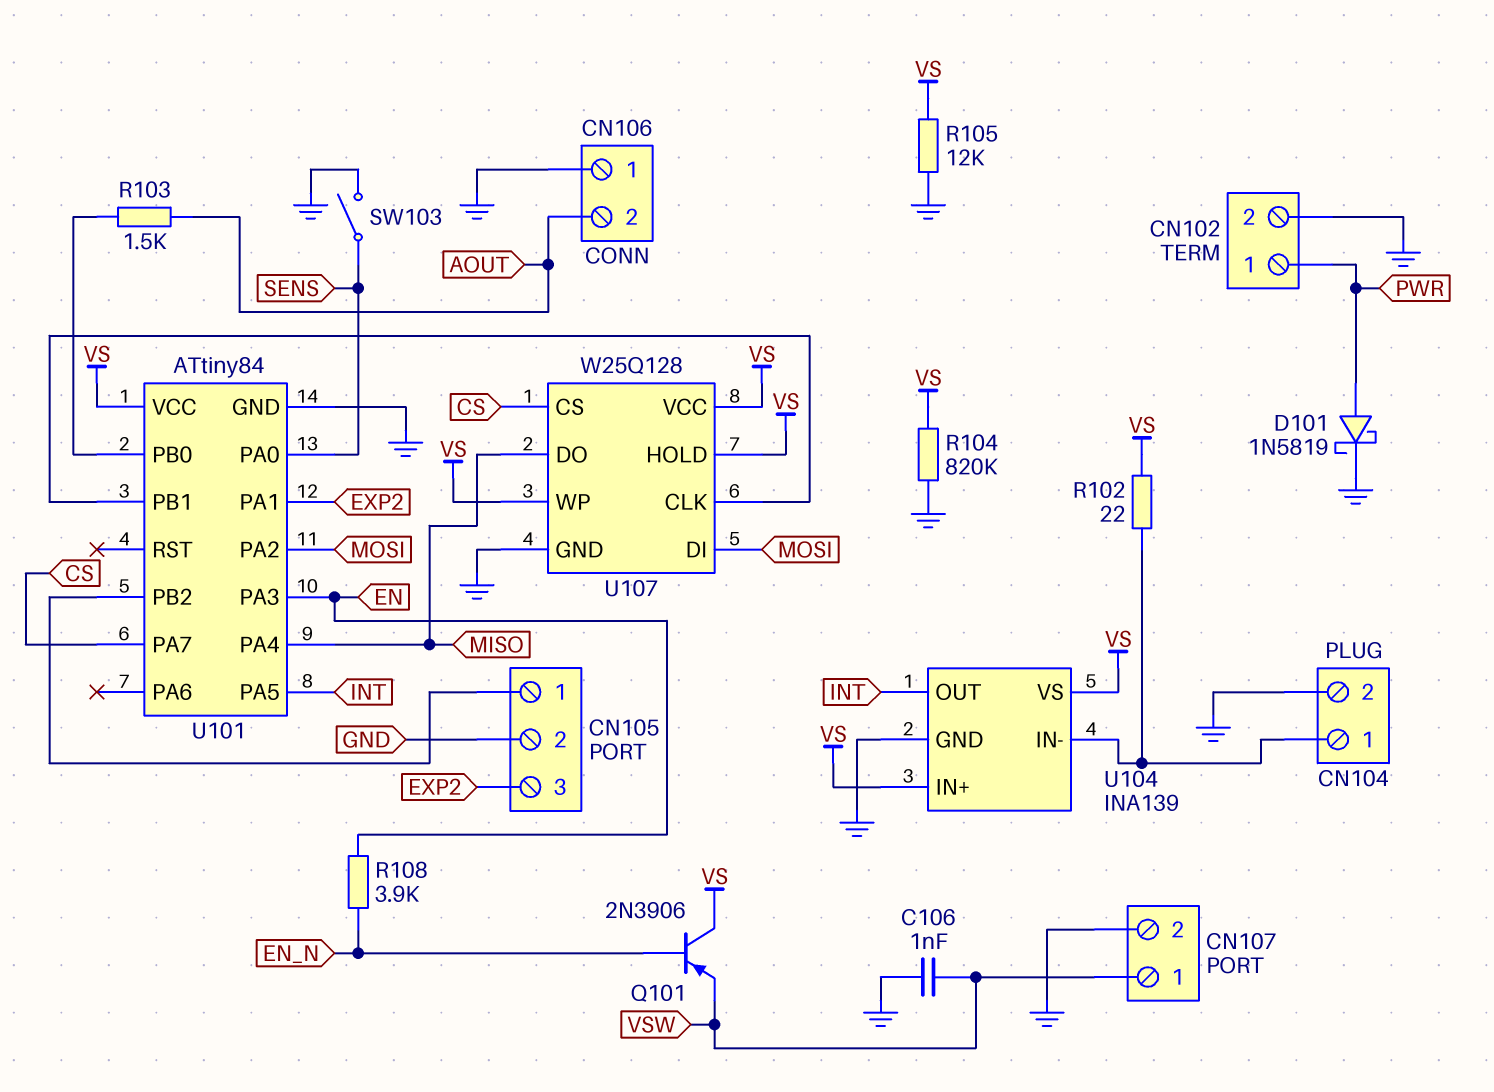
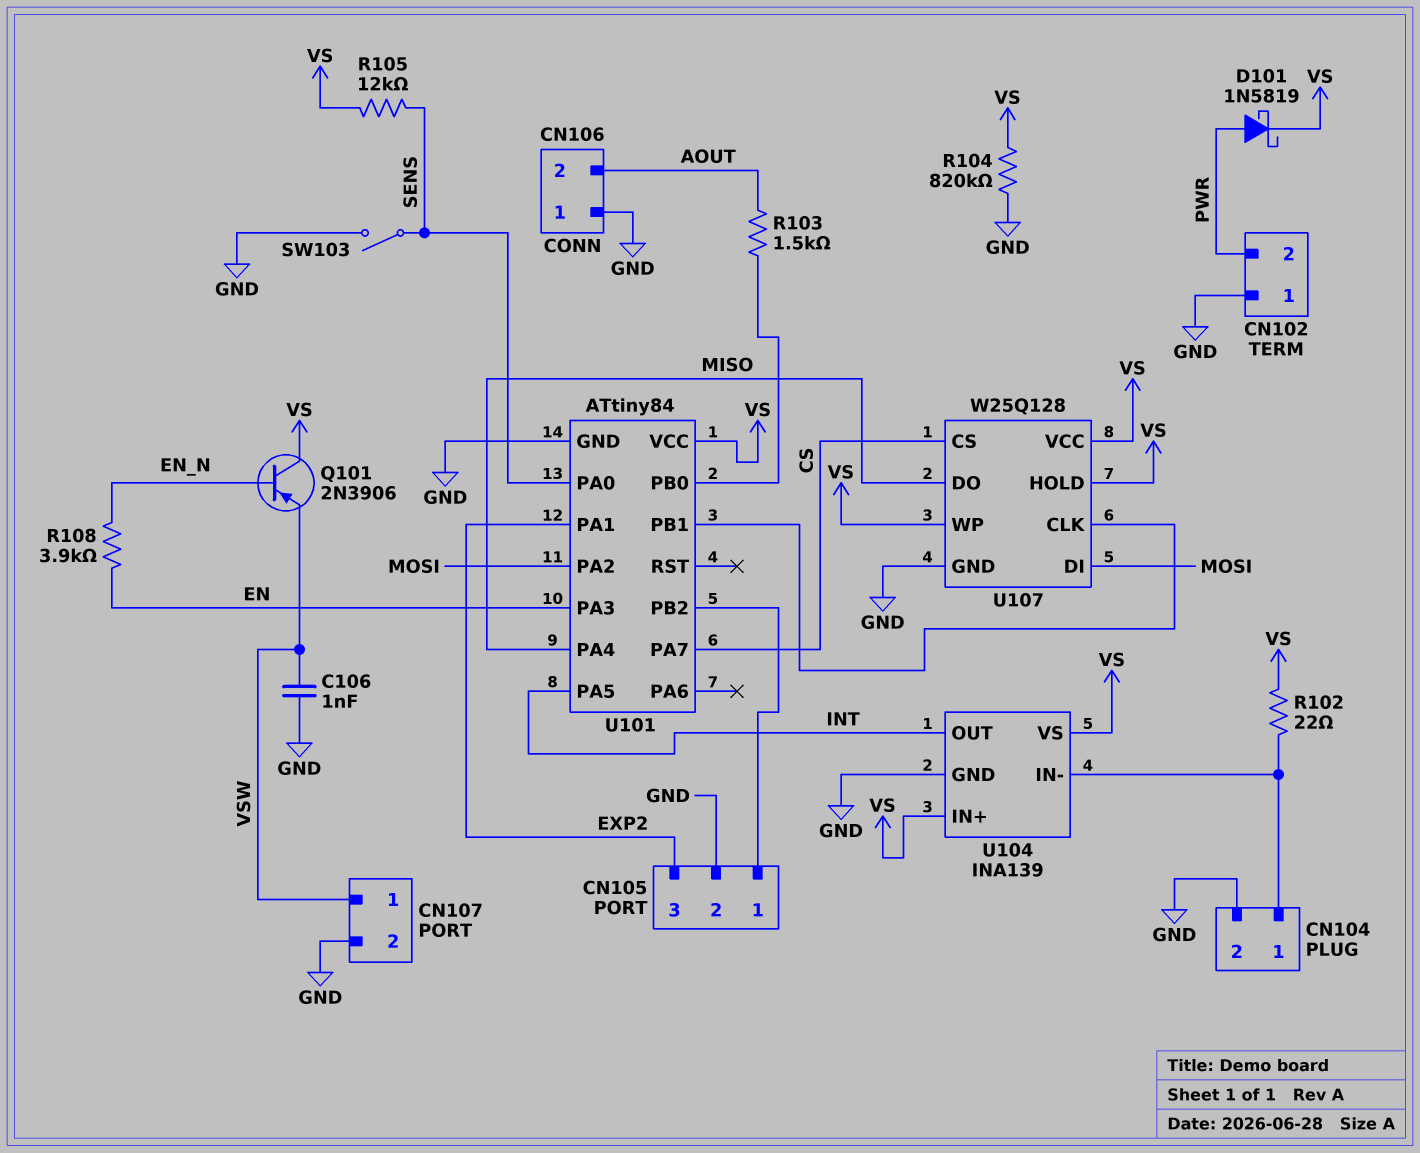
CN102 pin 1: PWR -> GND
CN102 pin 2: GND -> PWR
D101: schottky 1N5819 (A PWR, K GND) -> schottky 1N5819 (A PWR, K VS)
R105: 12k (GND, VS) -> 12k (SENS, VS)

